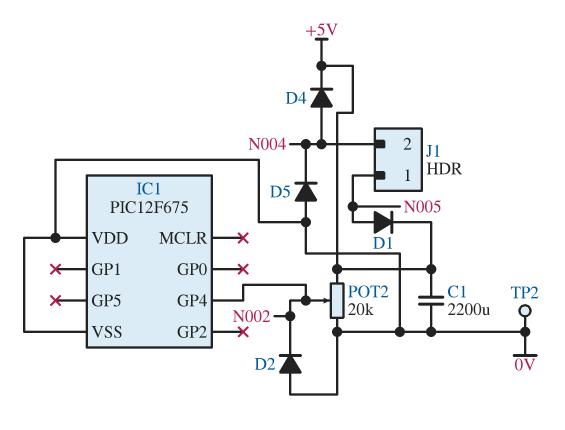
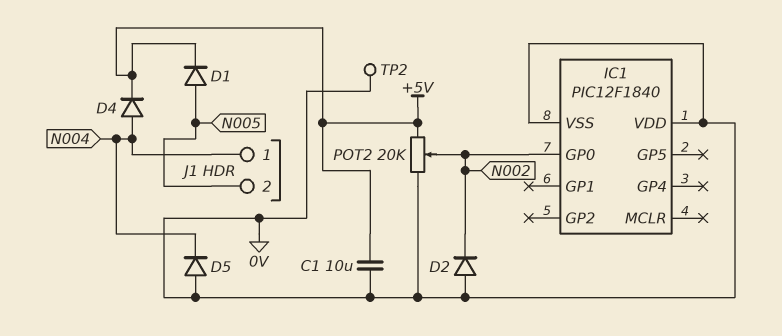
C1: 2200uF (+5V, 0V) -> 10uF (+5V, 0V)
IC1: PIC12F675 -> PIC12F1840
IC1 pin GP0: none -> N002
IC1 pin GP4: N002 -> none
J1 pin 1: N005 -> N004
J1 pin 2: N004 -> N005

